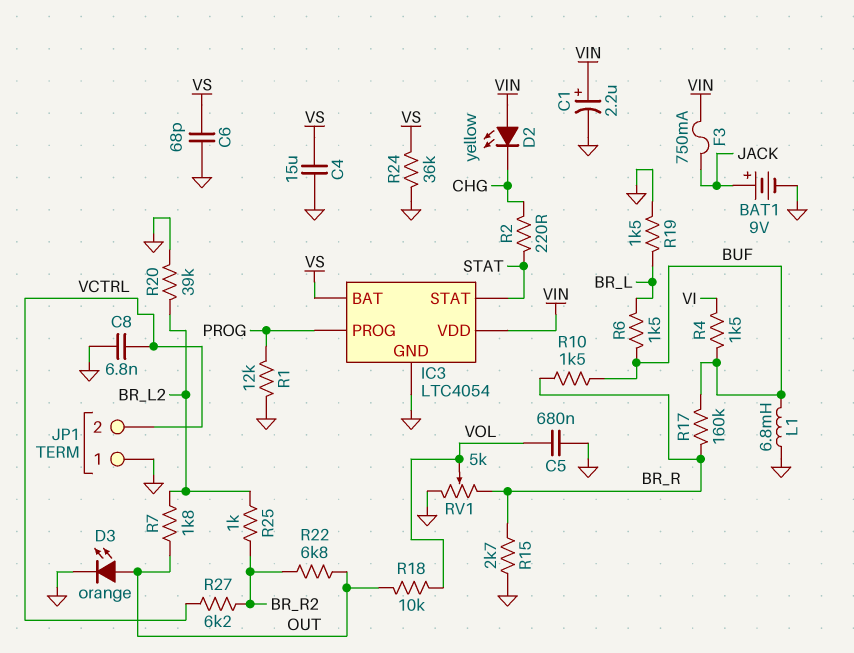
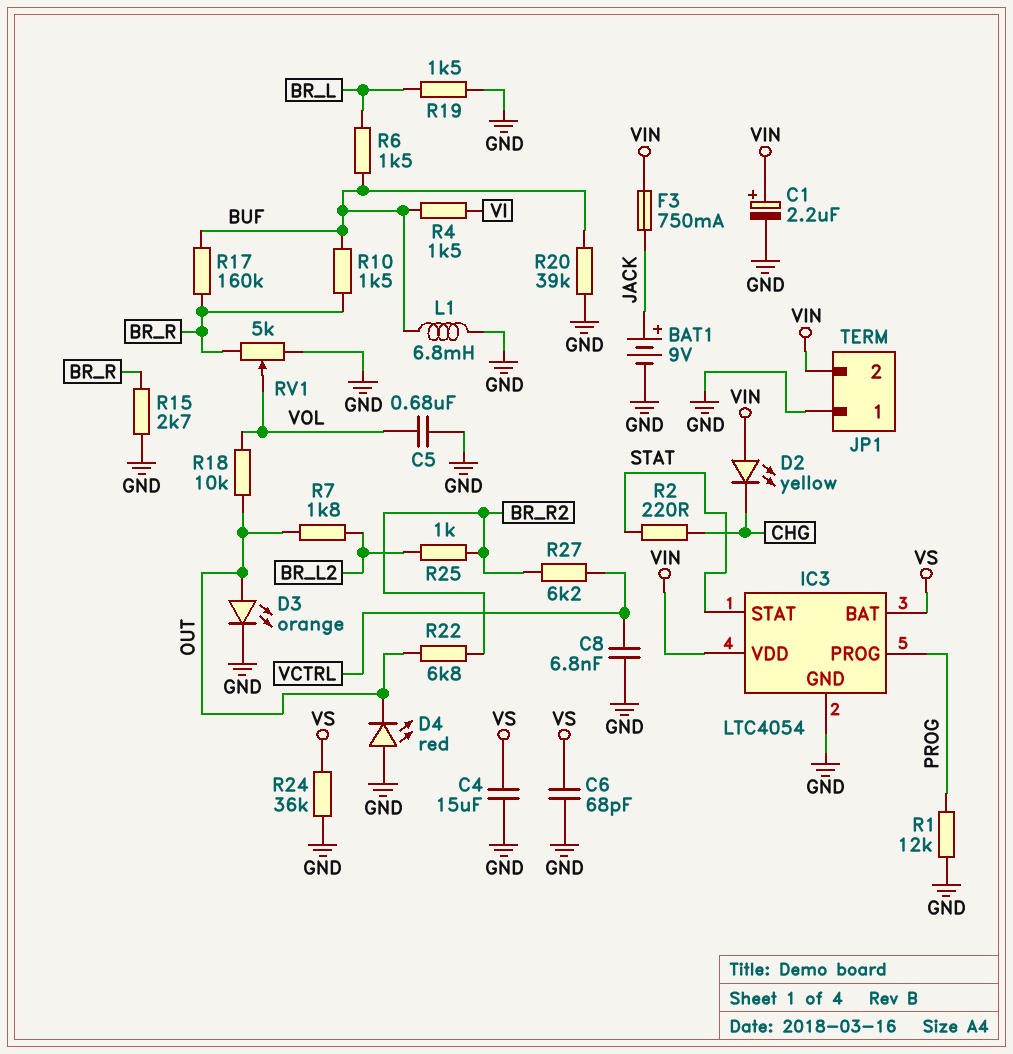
D4: none -> LED red (A GND, K OUT)
JP1 pin 2: VCTRL -> VIN
R20: 39k (BR_L2, GND) -> 39k (BUF, GND)

